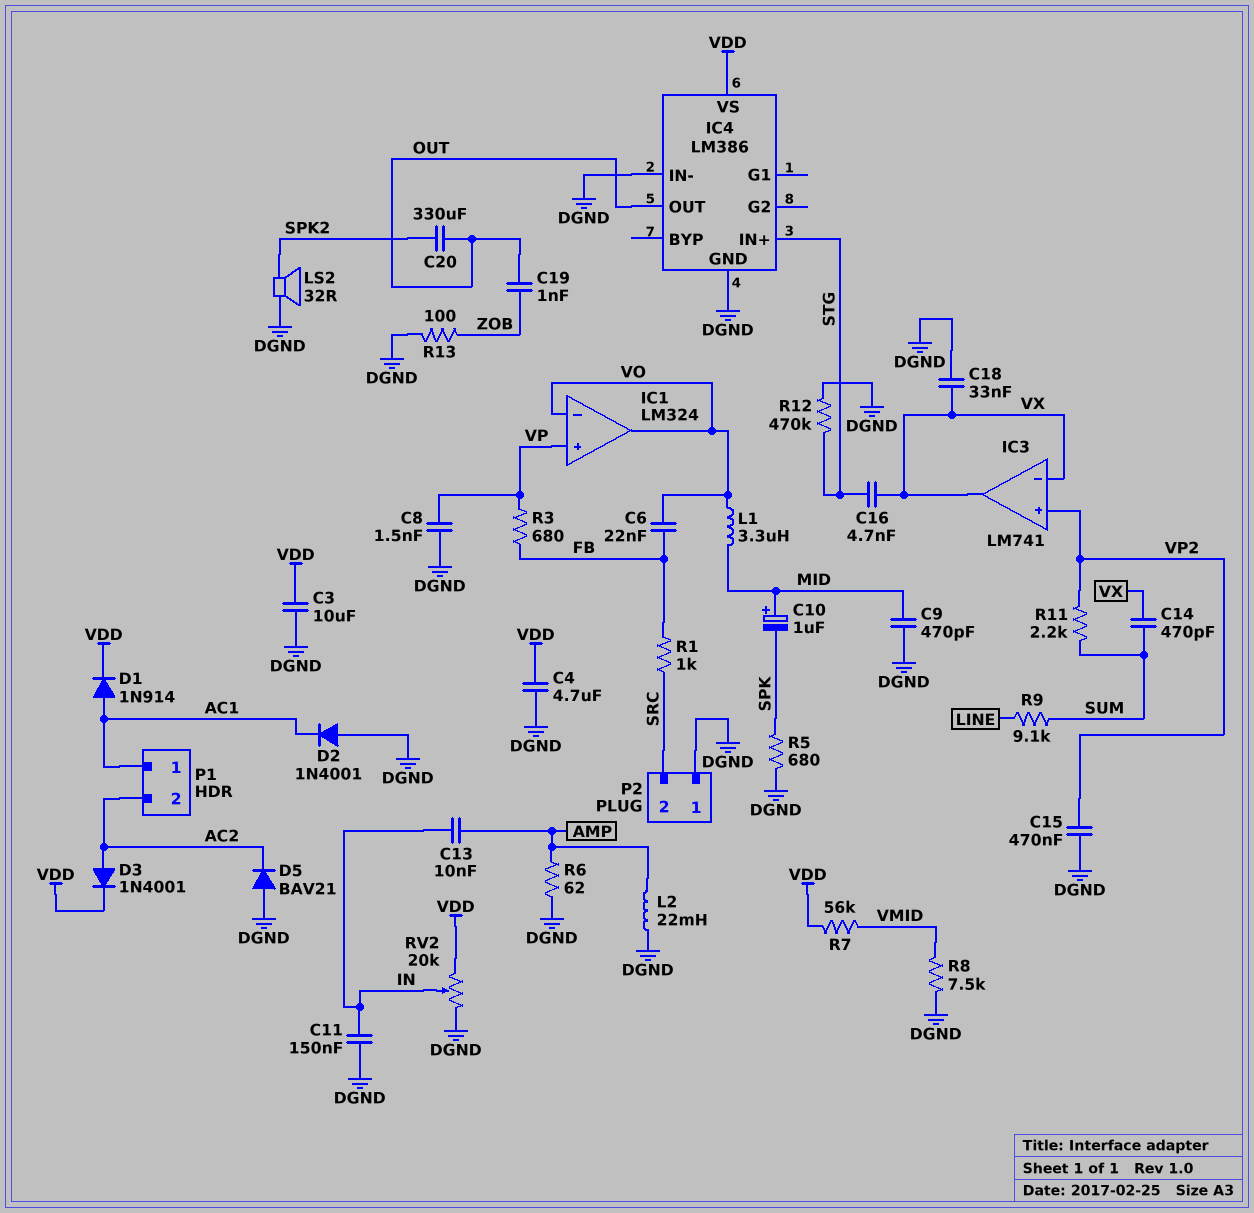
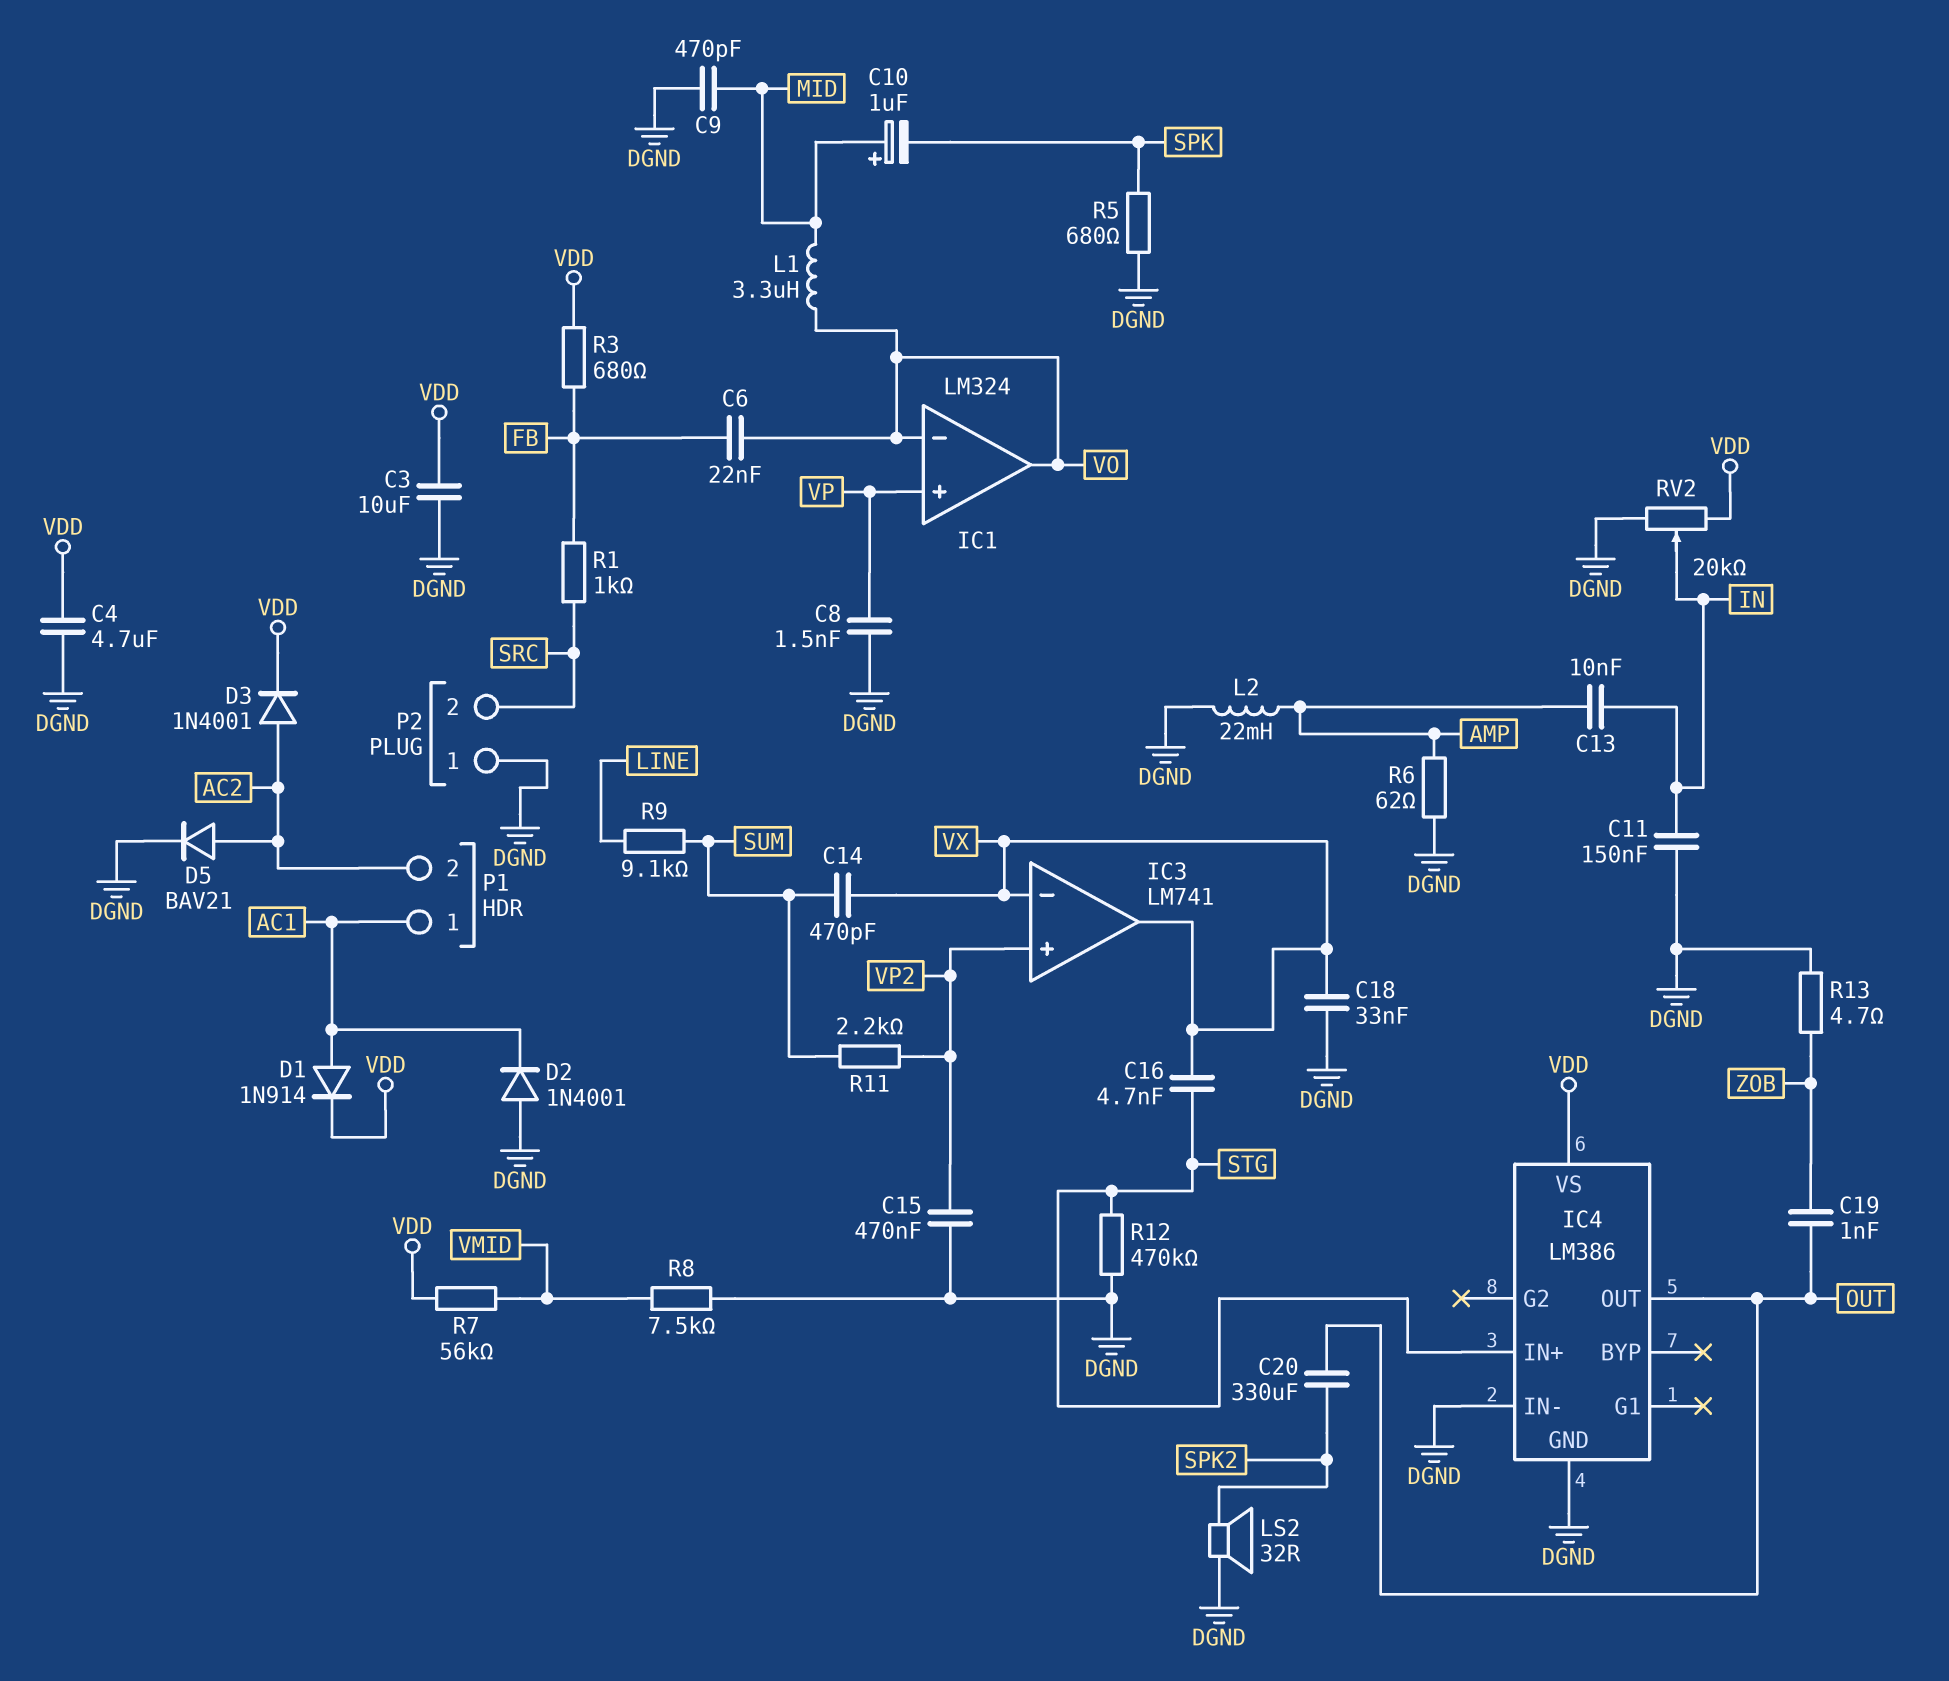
D5: diode BAV21 (A DGND, K AC2) -> diode BAV21 (A AC2, K DGND)
R3: 680 (FB, VP) -> 680 (FB, VDD)
R13: 100 (DGND, ZOB) -> 4.7 (DGND, ZOB)

